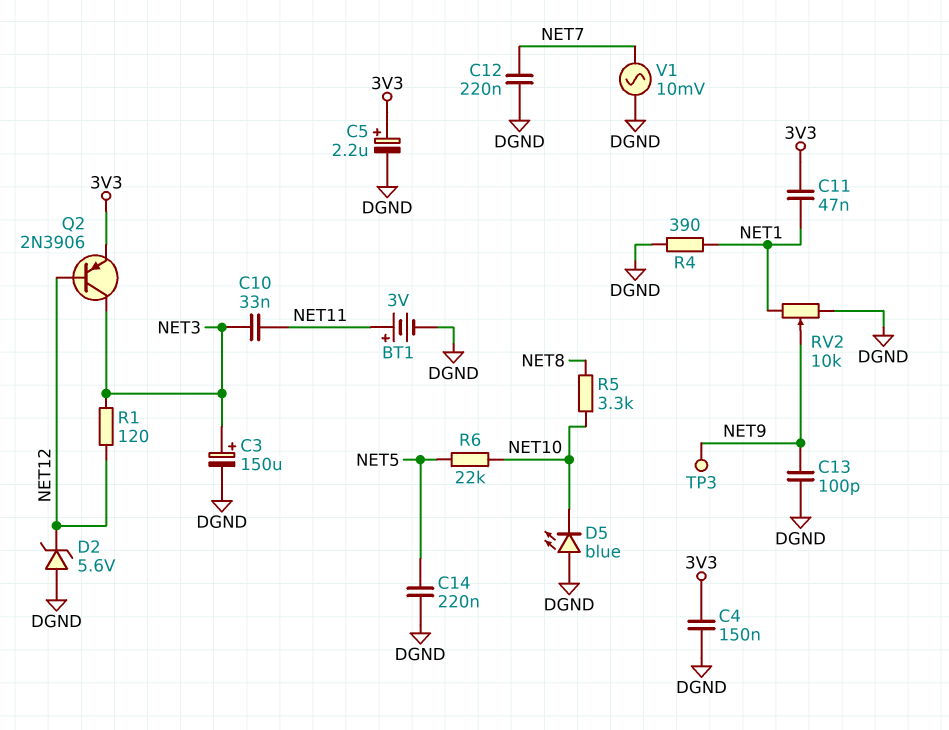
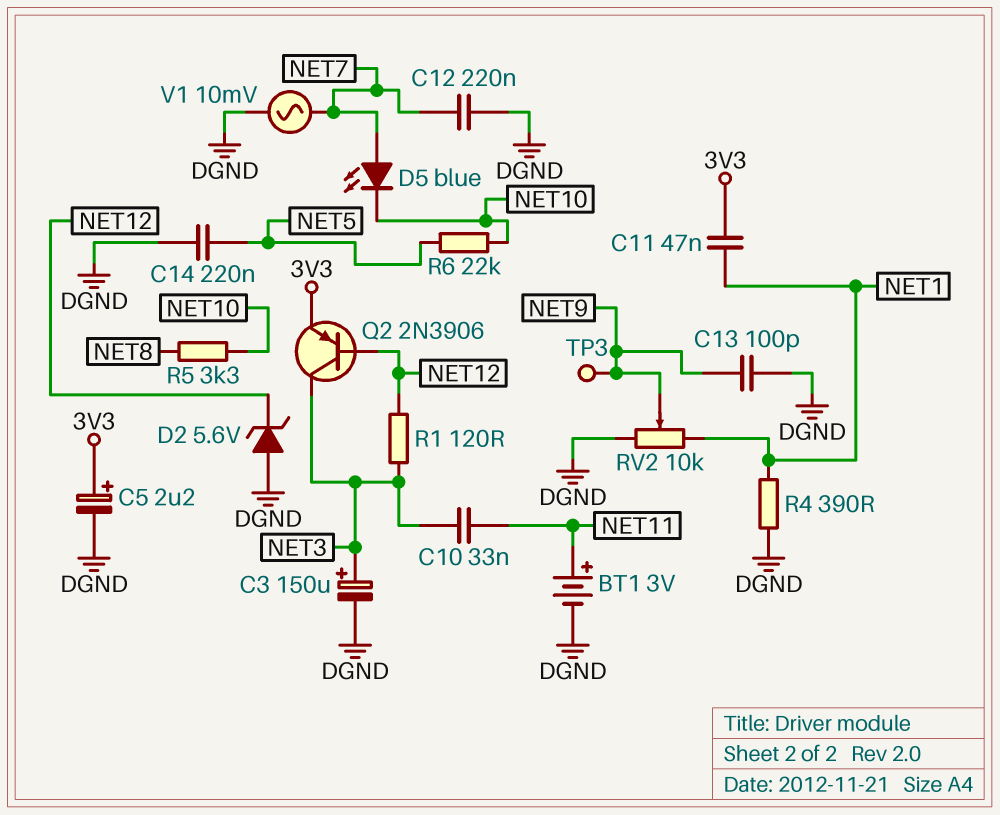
C4: 150nF (3V3, DGND) -> none
D5: LED blue (A DGND, K NET10) -> LED blue (A NET7, K NET10)

